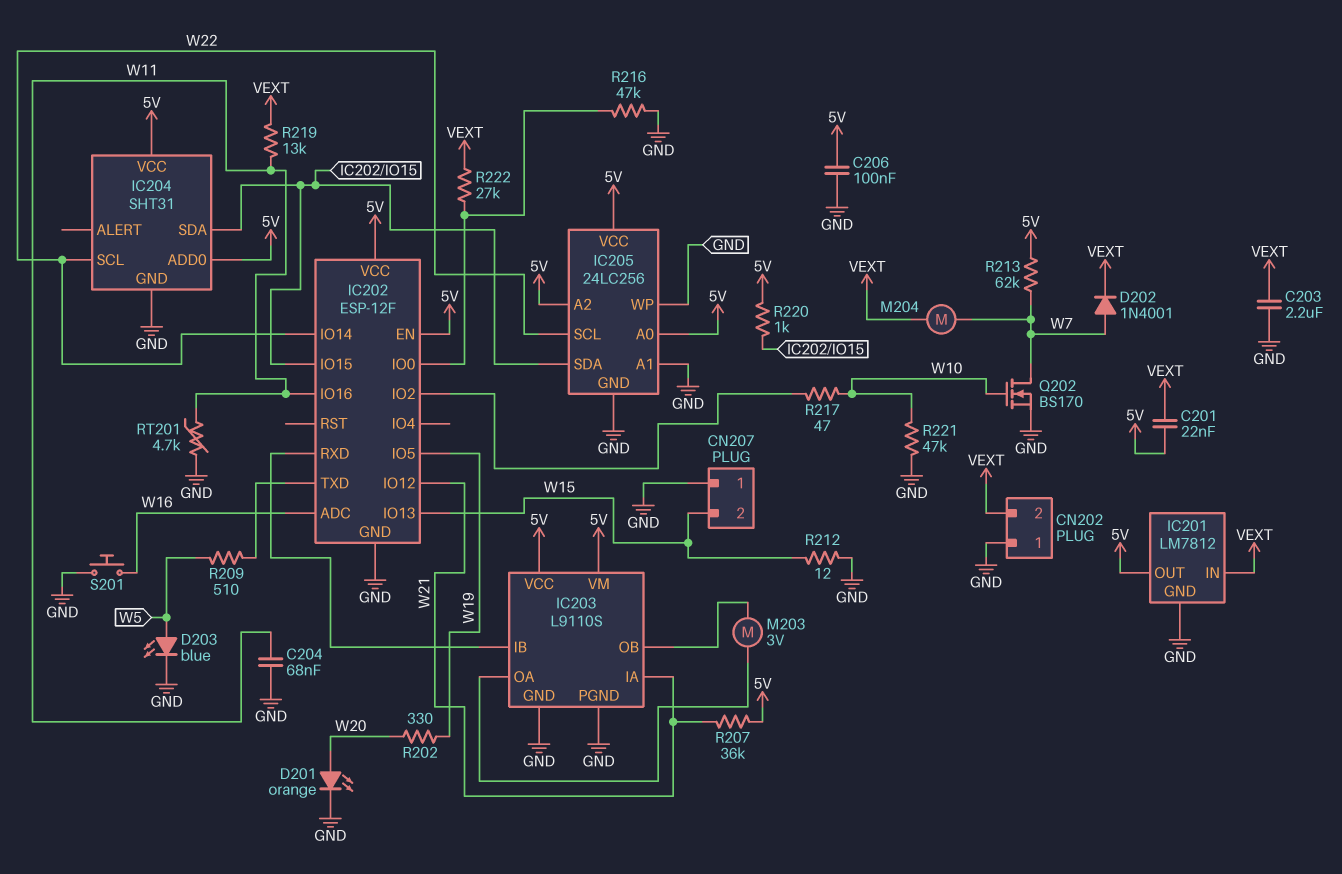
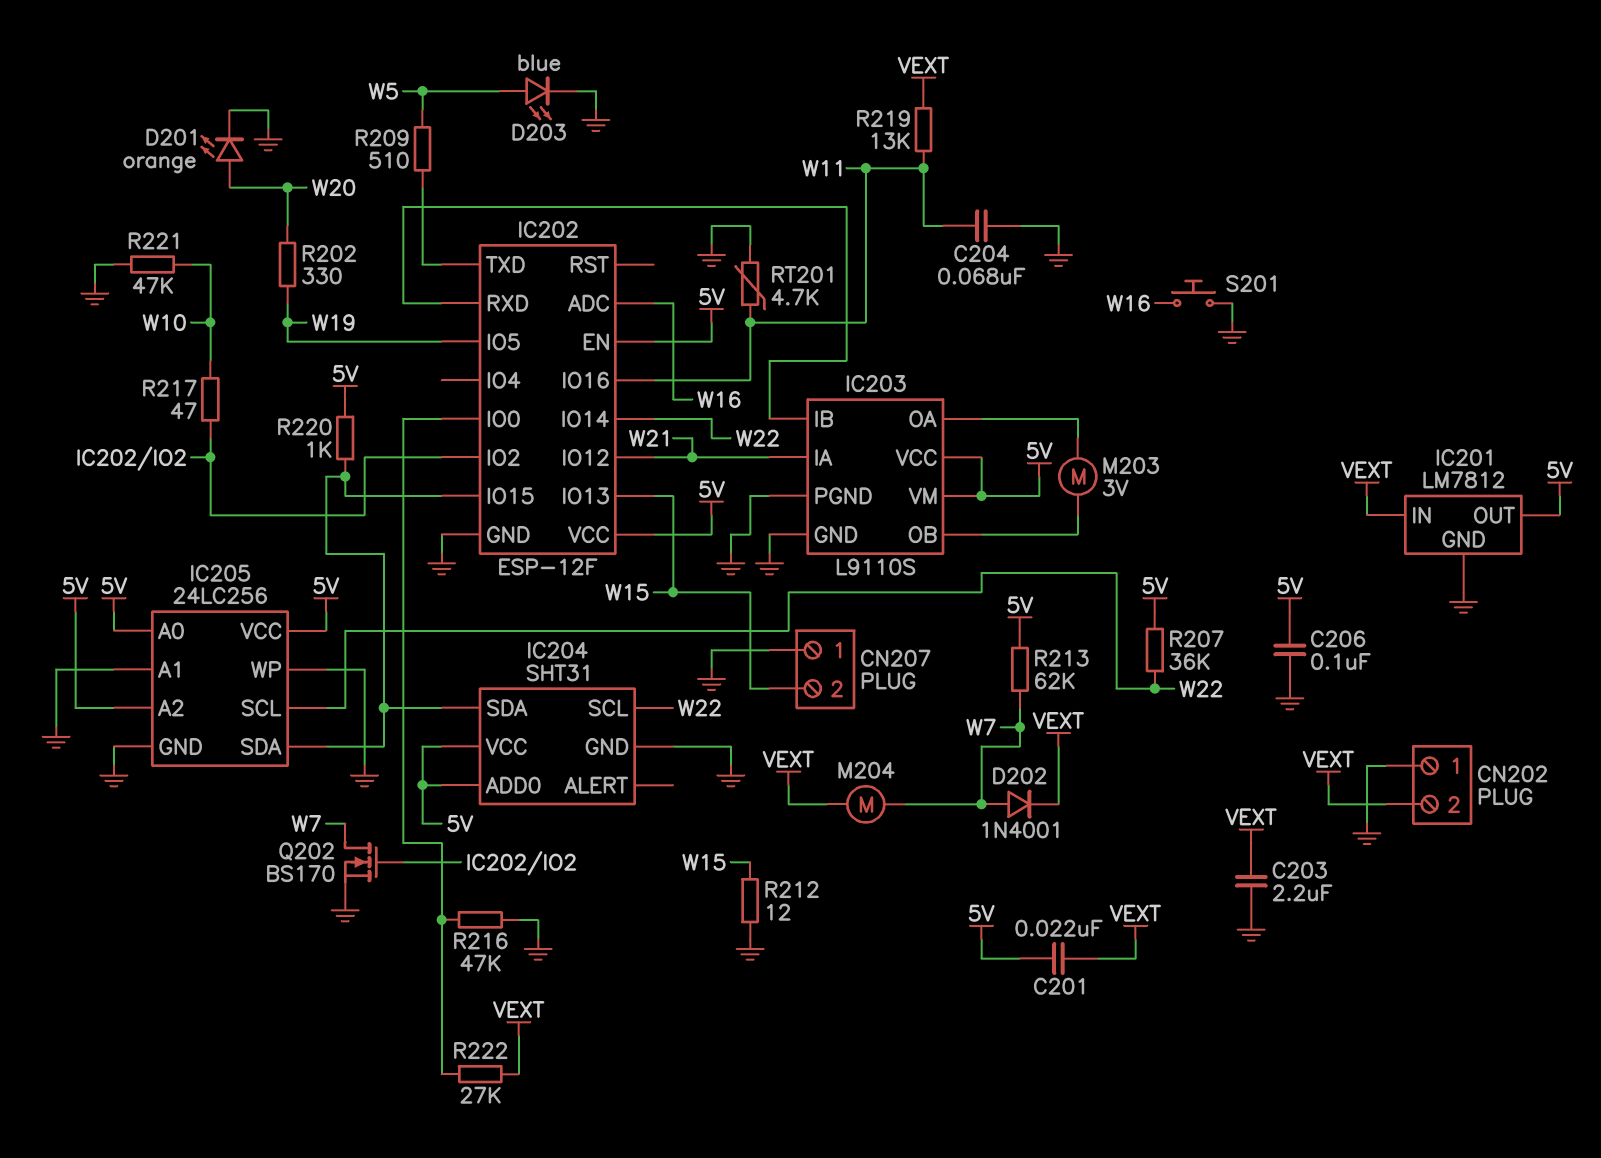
Q202: NMOS BS170 (G W10, D W7, S GND) -> NMOS BS170 (G IC202/IO2, D W7, S GND)
R207: 36k (5V, W21) -> 36k (5V, W22)

